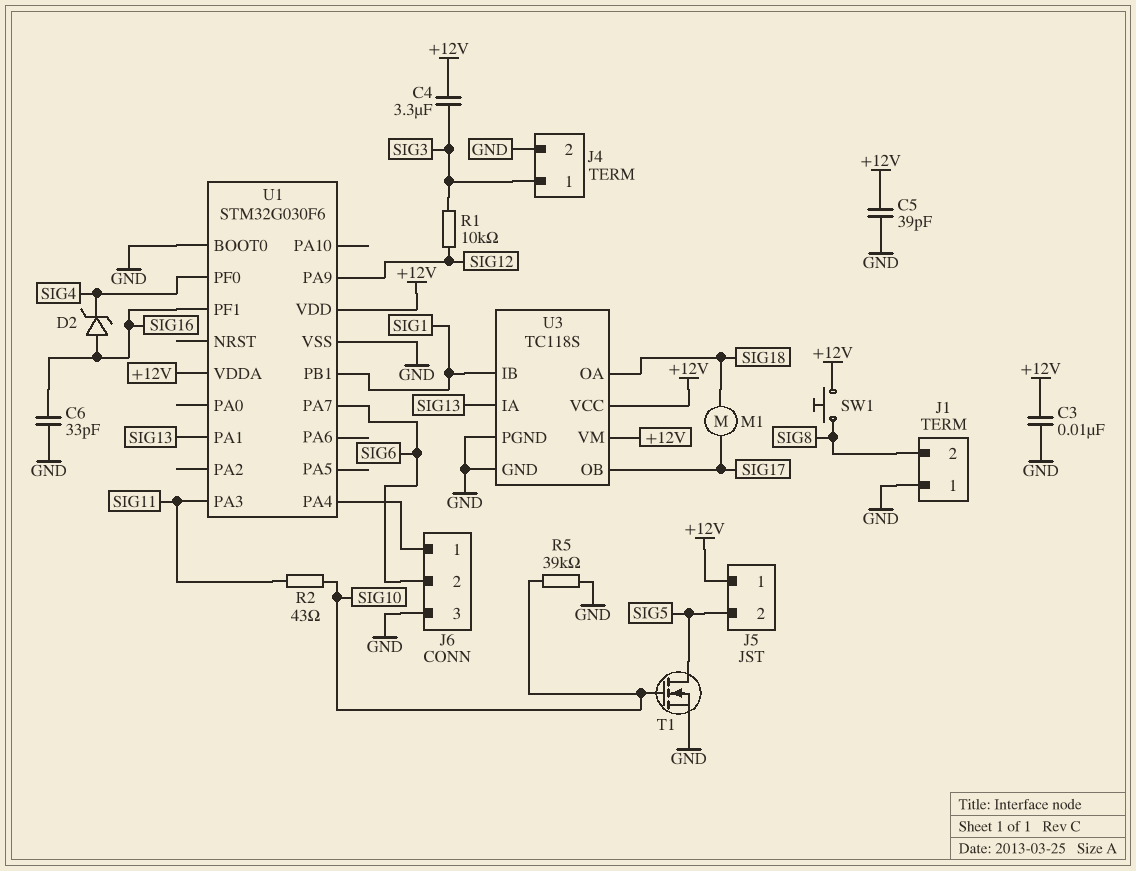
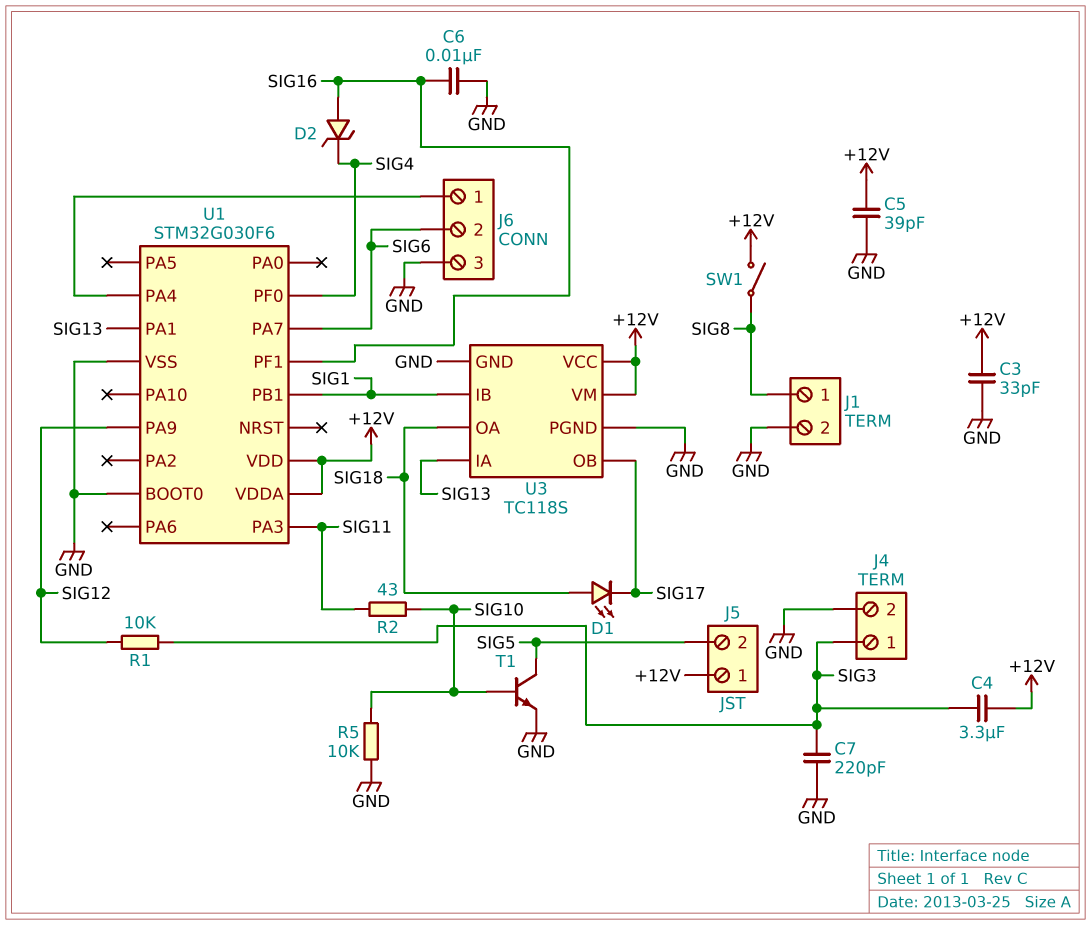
C3: 10nF (+12V, GND) -> 33pF (+12V, GND)
C6: 33pF (GND, SIG16) -> 10nF (GND, SIG16)
C7: none -> 220pF (GND, SIG3)
D1: none -> LED (A SIG18, K SIG17)
J1 pin 1: GND -> SIG8
J1 pin 2: SIG8 -> GND
M1: motor (SIG17, SIG18) -> none
R5: 39k (GND, SIG10) -> 10k (GND, SIG10)
SW1: button (+12V, SIG8) -> switch (+12V, SIG8)
T1: NMOS (G SIG10, D SIG5, S GND) -> NPN (B SIG10, C SIG5, E GND)

